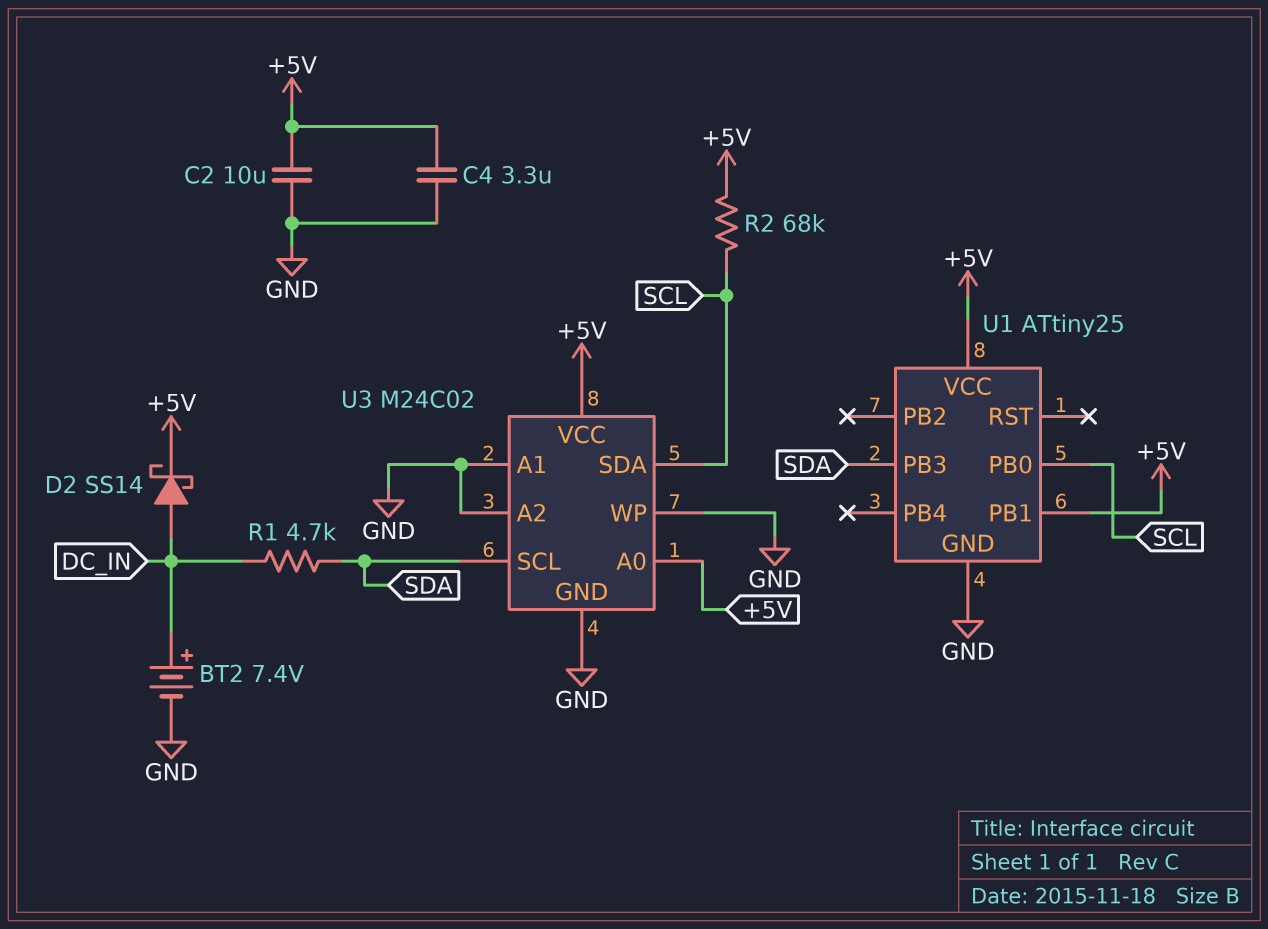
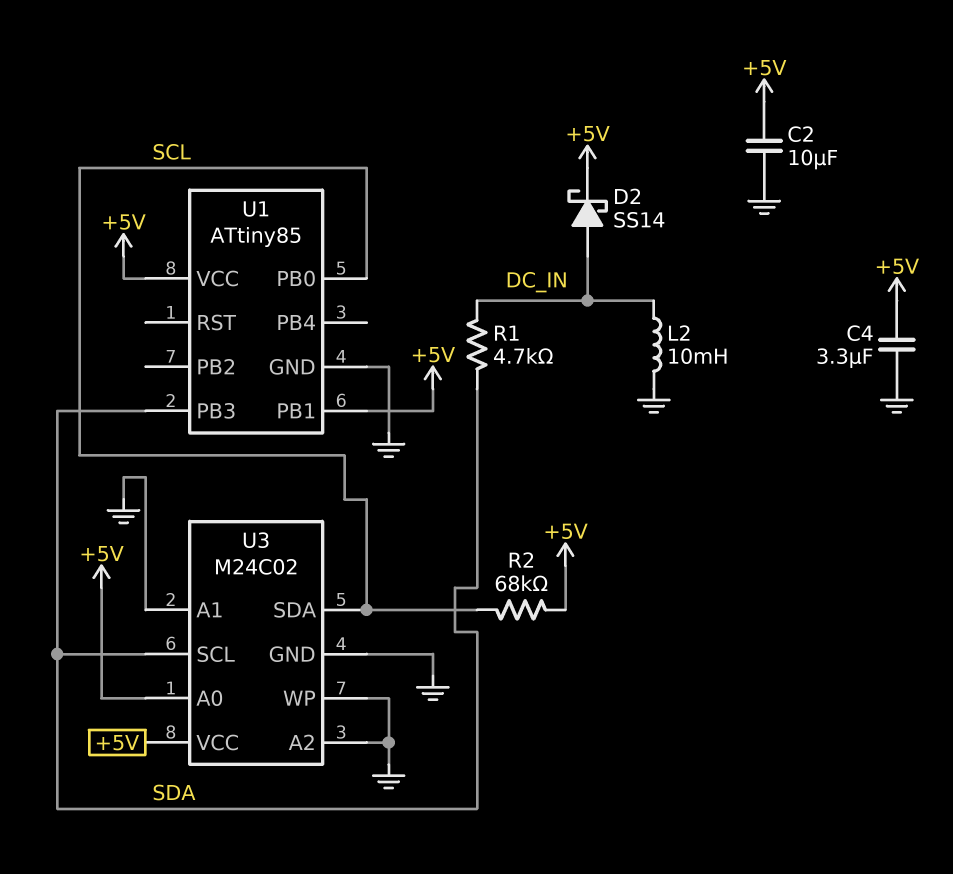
BT2: 7.4V (plus DC_IN, minus GND) -> none
L2: none -> 10mH (DC_IN, GND)
U1: ATtiny25 -> ATtiny85

